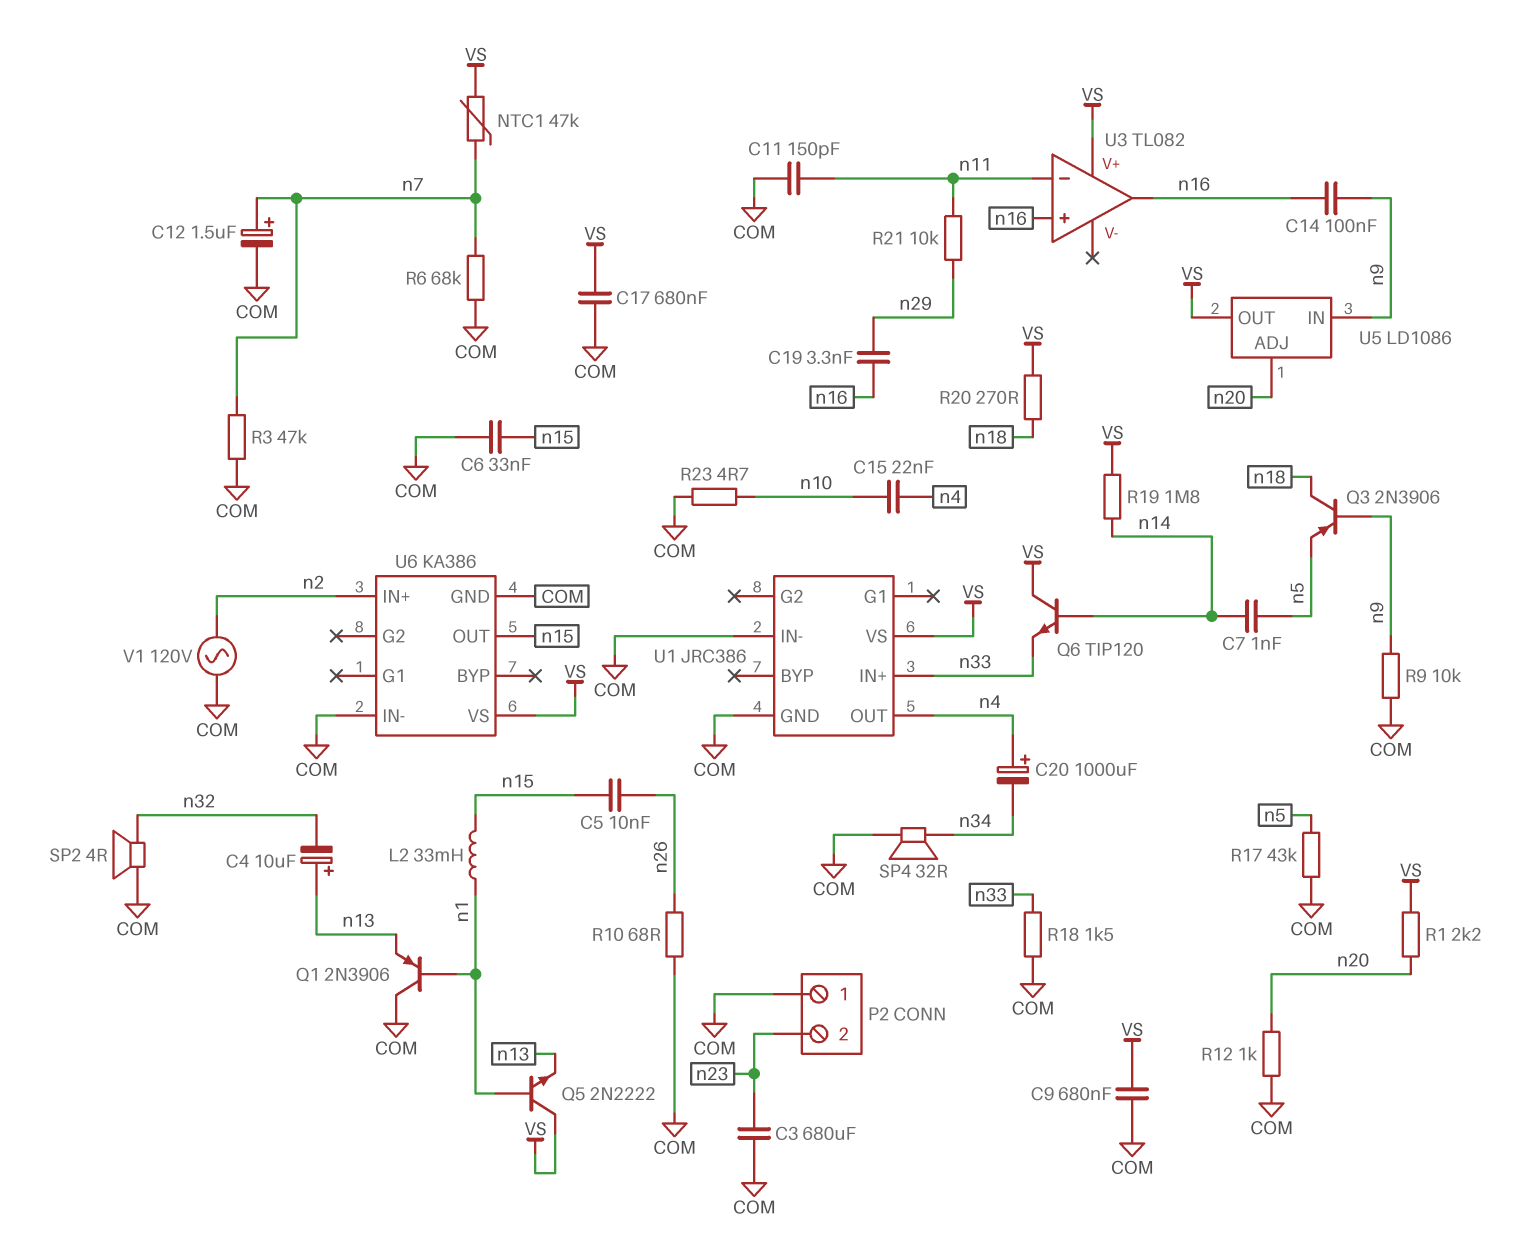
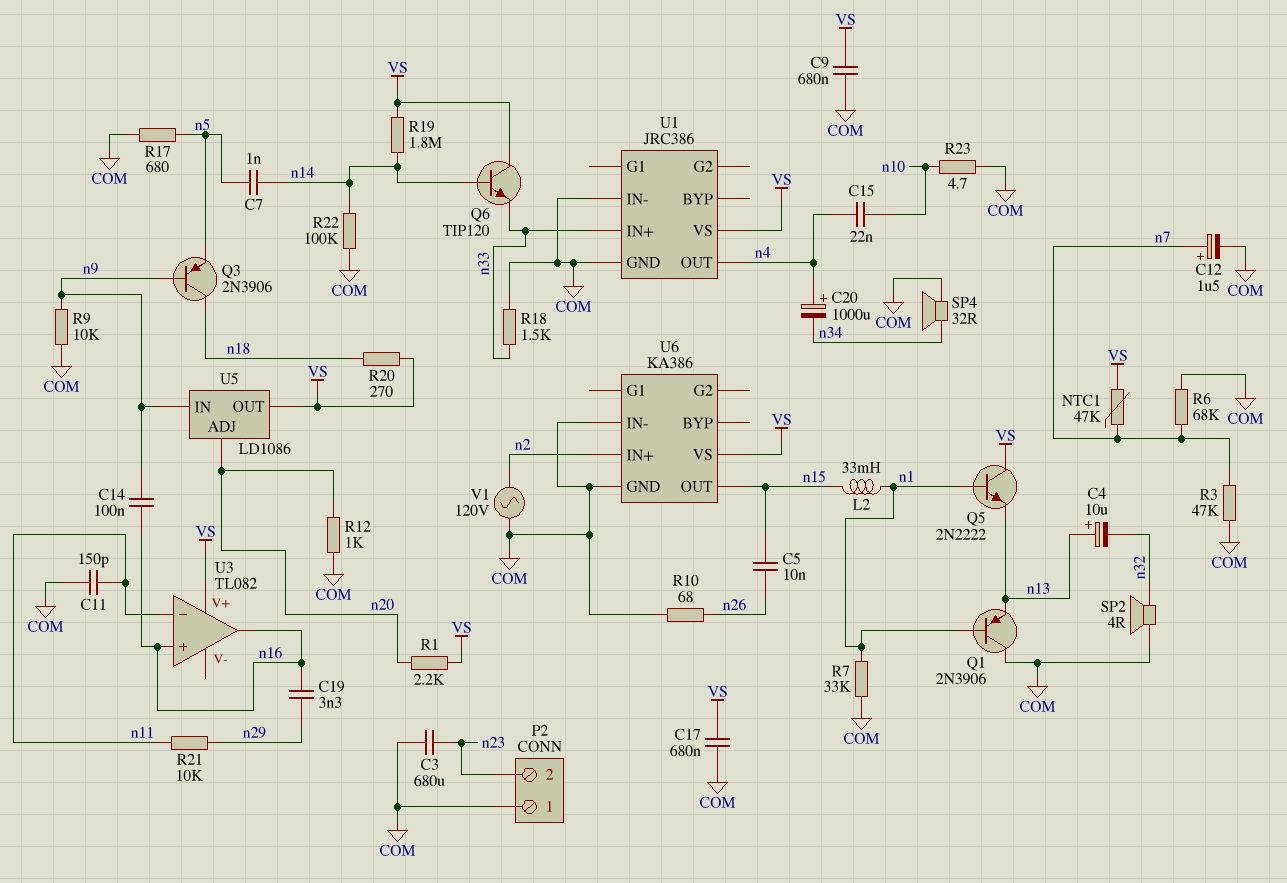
C6: 33nF (COM, n15) -> none
R7: none -> 33k (COM, n1)
R17: 43k (COM, n5) -> 680 (COM, n5)
R22: none -> 100k (COM, n14)

